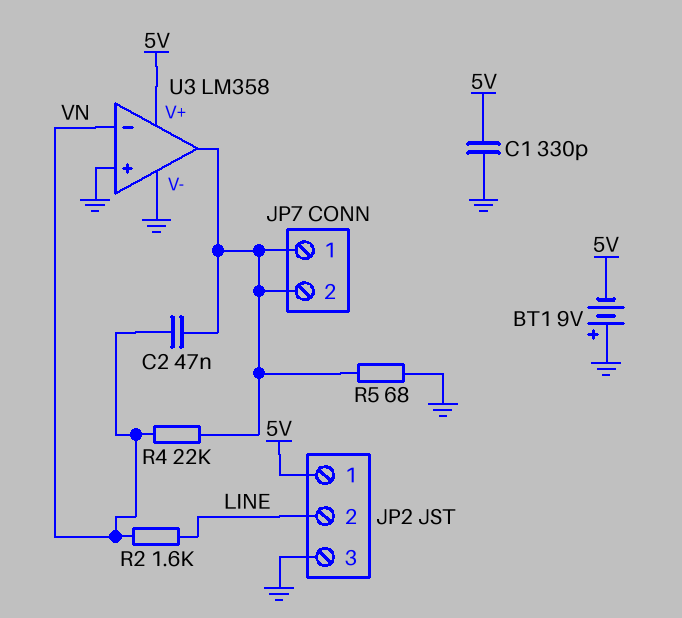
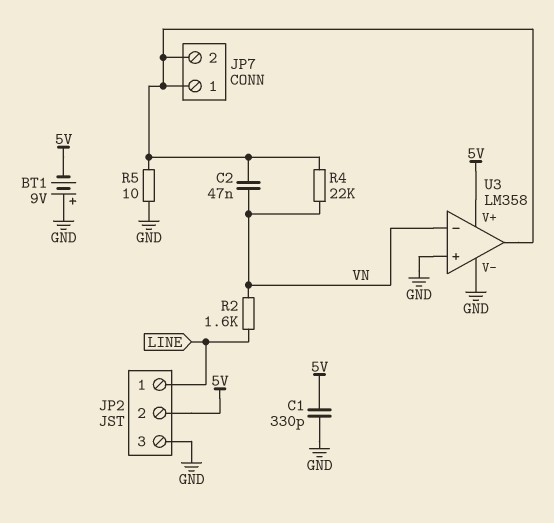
JP2 pin 1: 5V -> LINE
JP2 pin 2: LINE -> 5V
R5: 68 (GND, JP7/1) -> 10 (GND, JP7/1)

